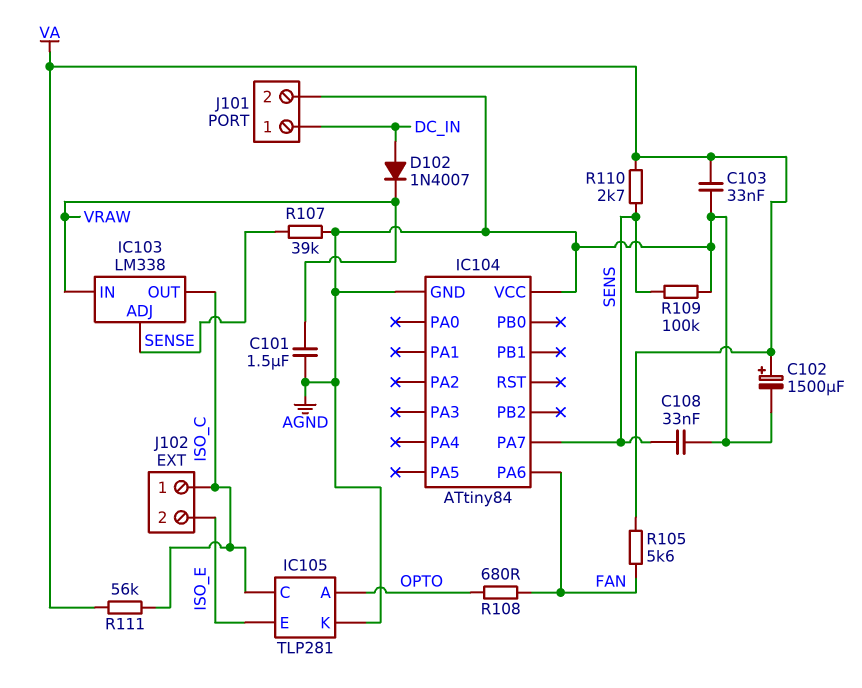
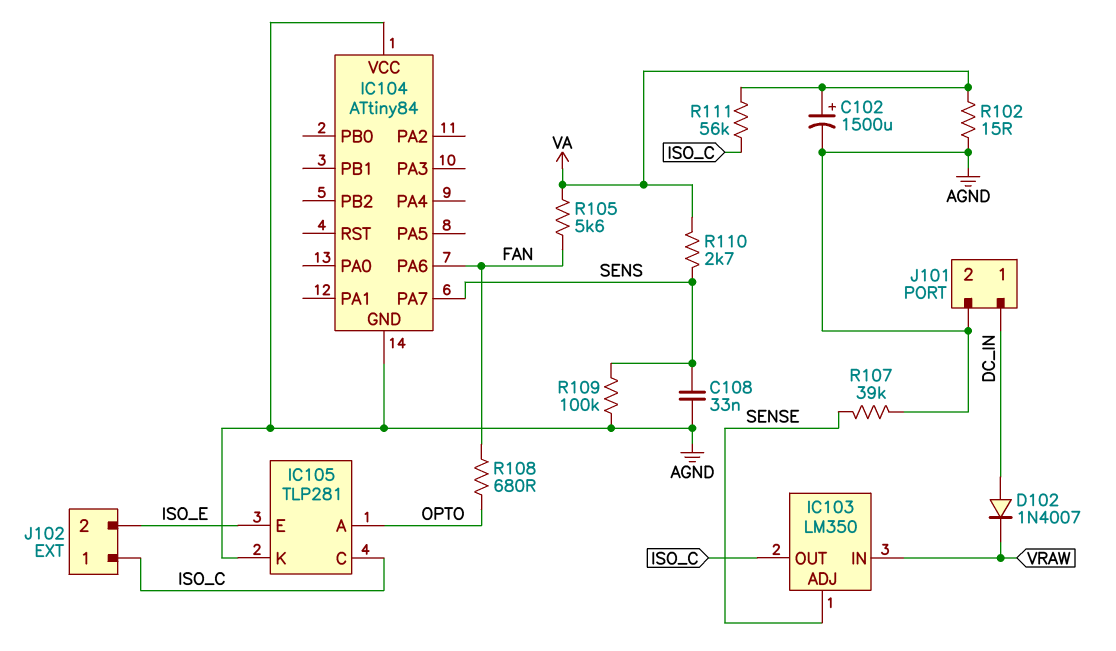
C101: 1.5uF (AGND, VRAW) -> none
C103: 33nF (AGND, VA) -> none
IC103: LM338 -> LM350
R102: none -> 15 (AGND, VA)

